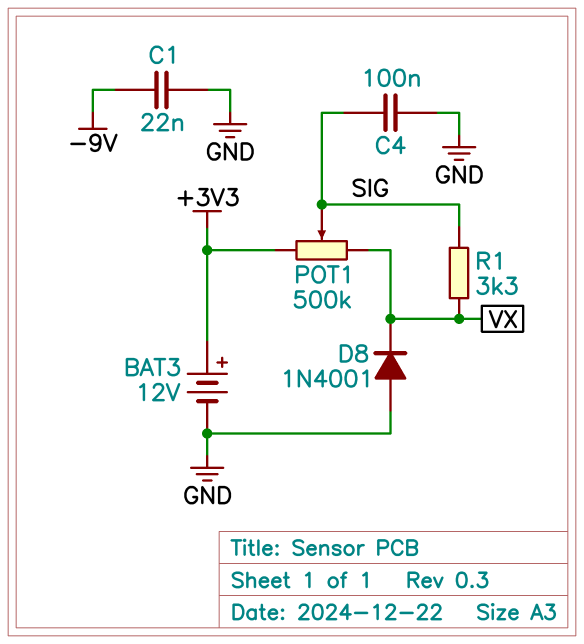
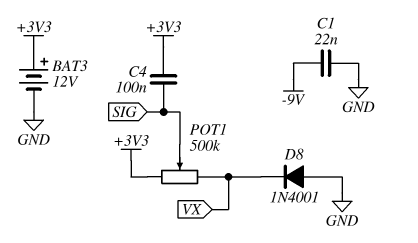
C4: 100nF (GND, SIG) -> 100nF (+3V3, SIG)
R1: 3.3k (SIG, VX) -> none

